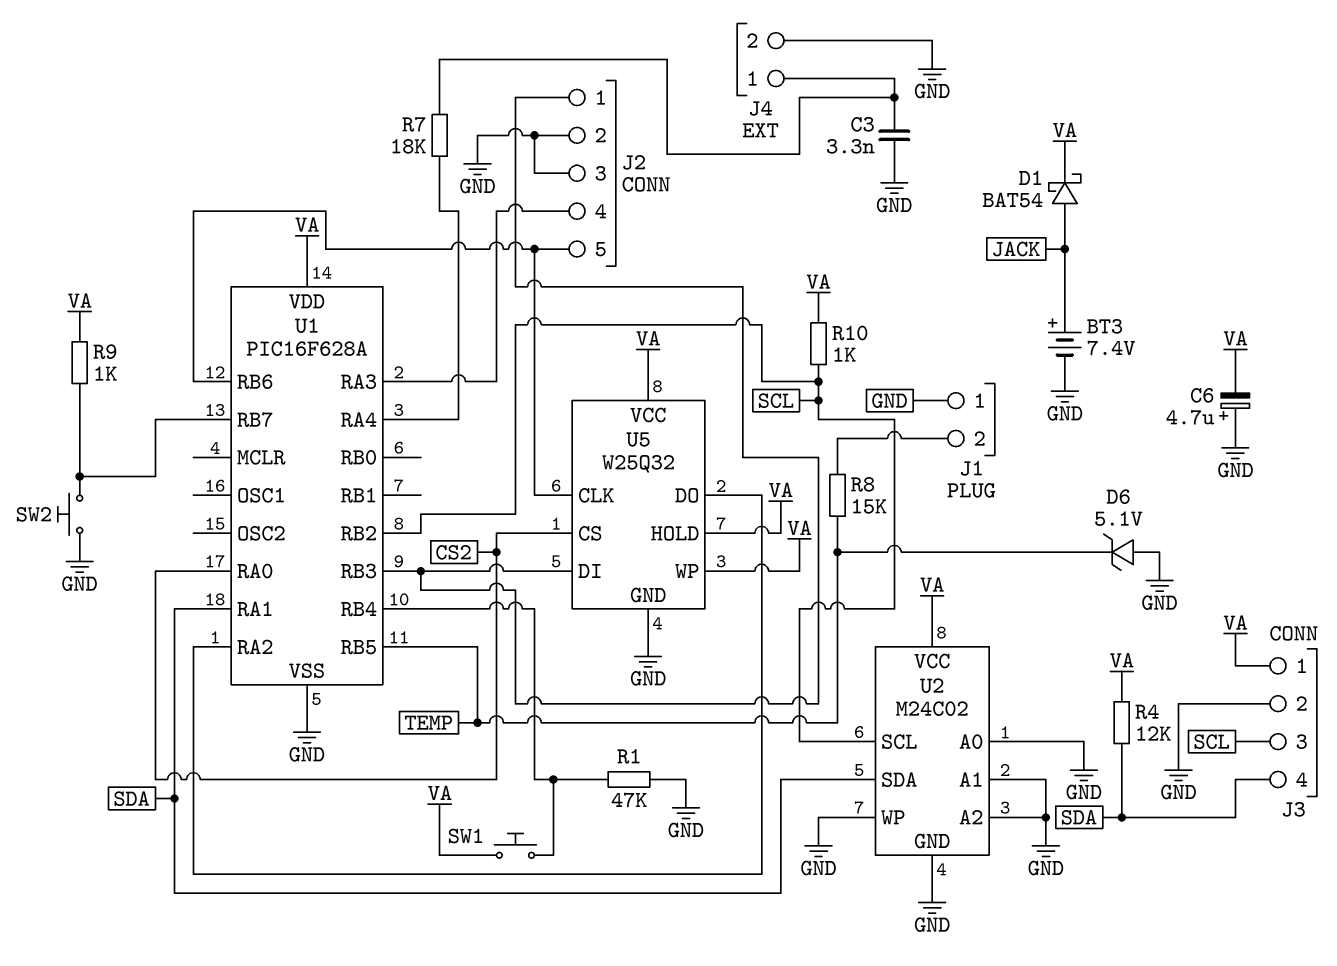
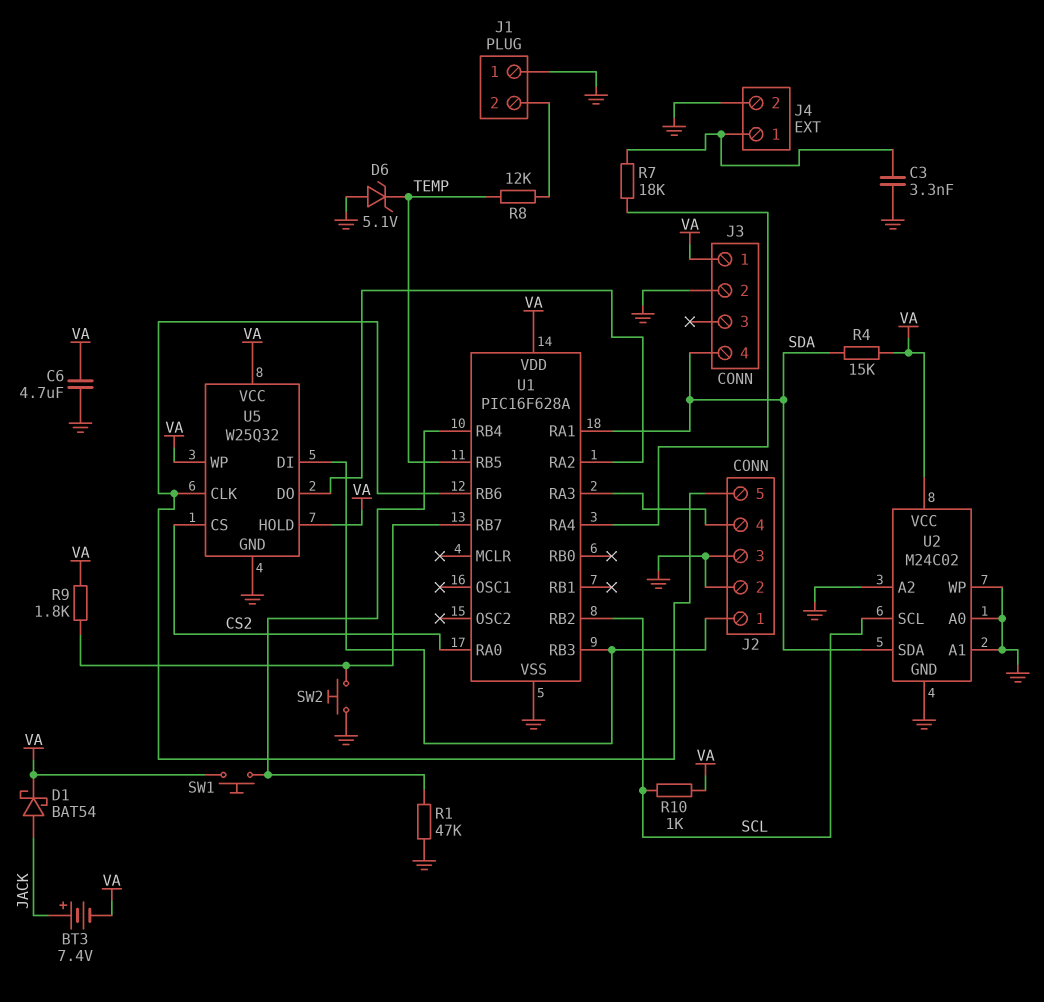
BT3: 7.4V (plus JACK, minus GND) -> 7.4V (plus JACK, minus VA)
C6: 4.7uF (plus GND, minus VA) -> 4.7uF (GND, VA)
J3 pin 3: SCL -> none
R4: 12k (SDA, VA) -> 15k (SDA, VA)
R8: 15k (J1/2, TEMP) -> 12k (J1/2, TEMP)
R9: 1k (U1/RB7, VA) -> 1.8k (U1/RB7, VA)

